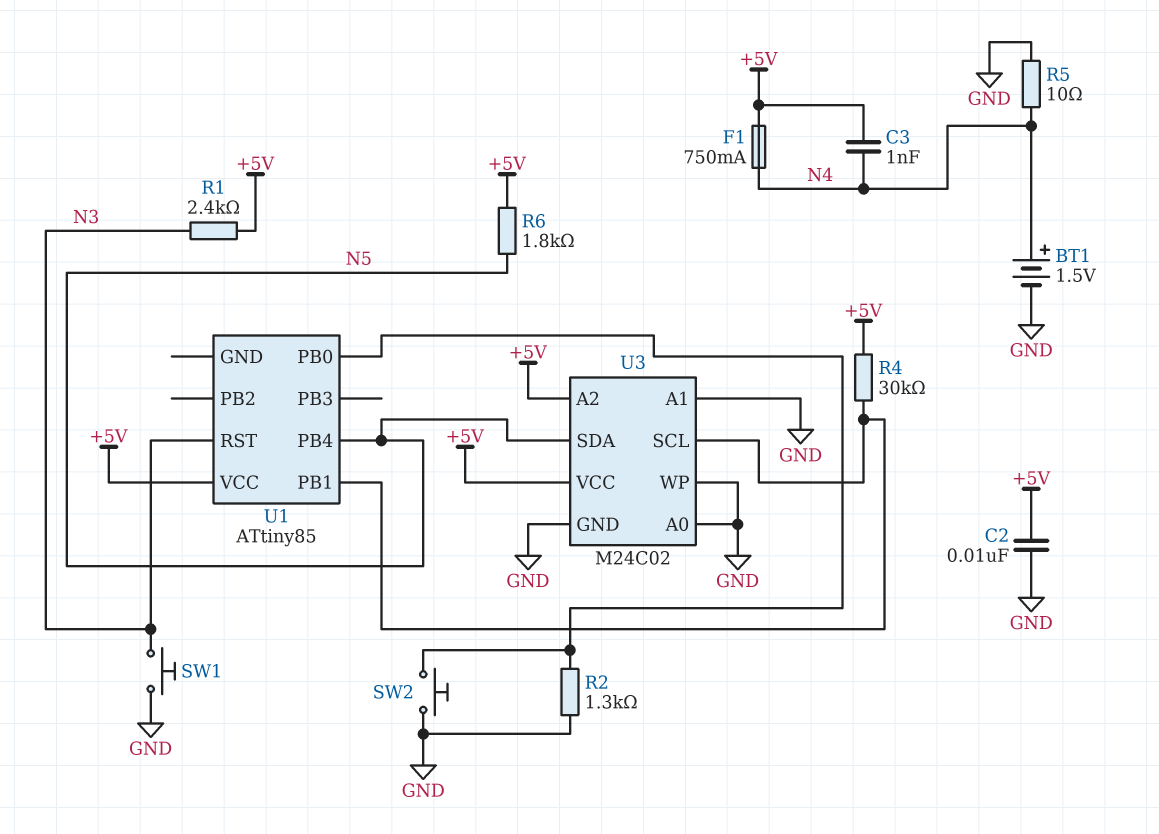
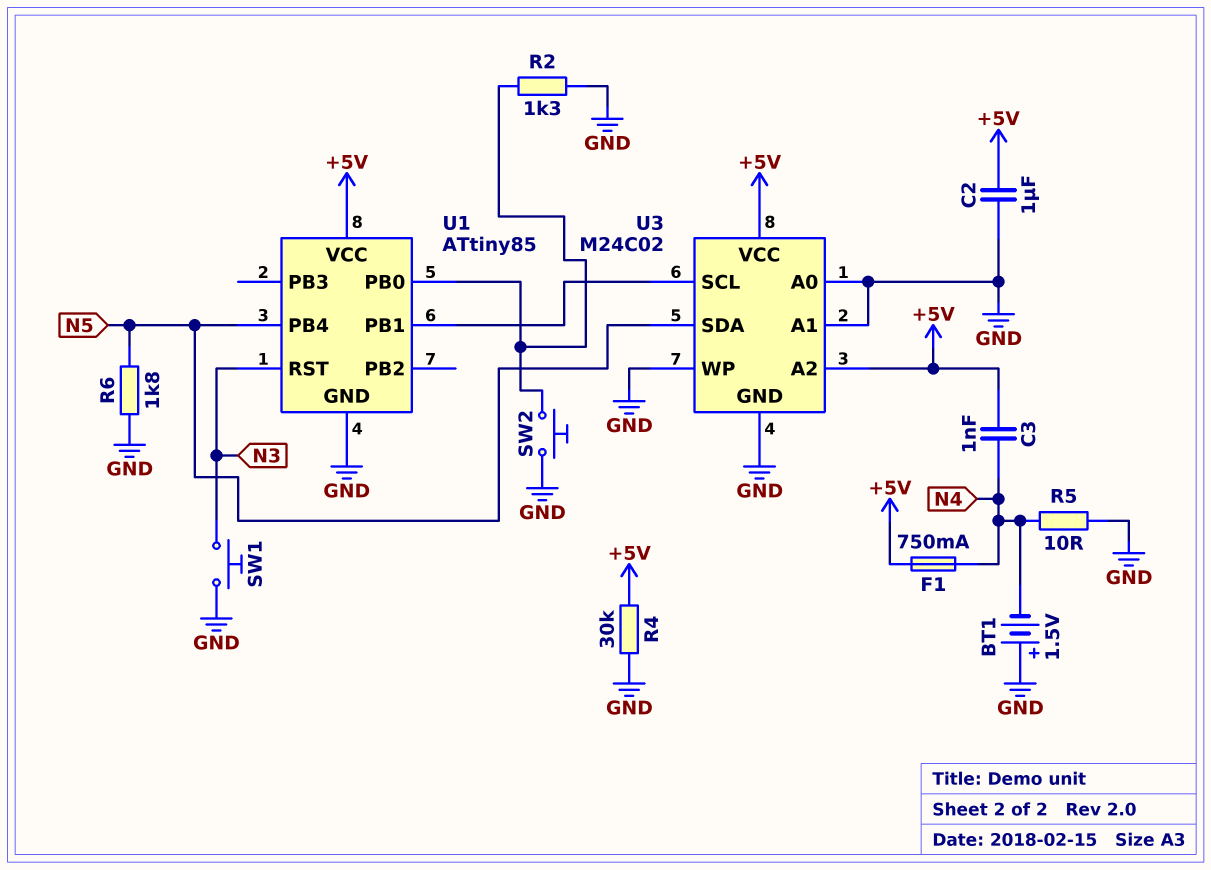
BT1: 1.5V (plus N4, minus GND) -> 1.5V (plus GND, minus N4)
C2: 10nF (+5V, GND) -> 1uF (+5V, GND)
R1: 2.4k (+5V, N3) -> none
R4: 30k (+5V, U1/PB1) -> 30k (+5V, GND)
R6: 1.8k (+5V, N5) -> 1.8k (GND, N5)
U1 pin GND: none -> GND

